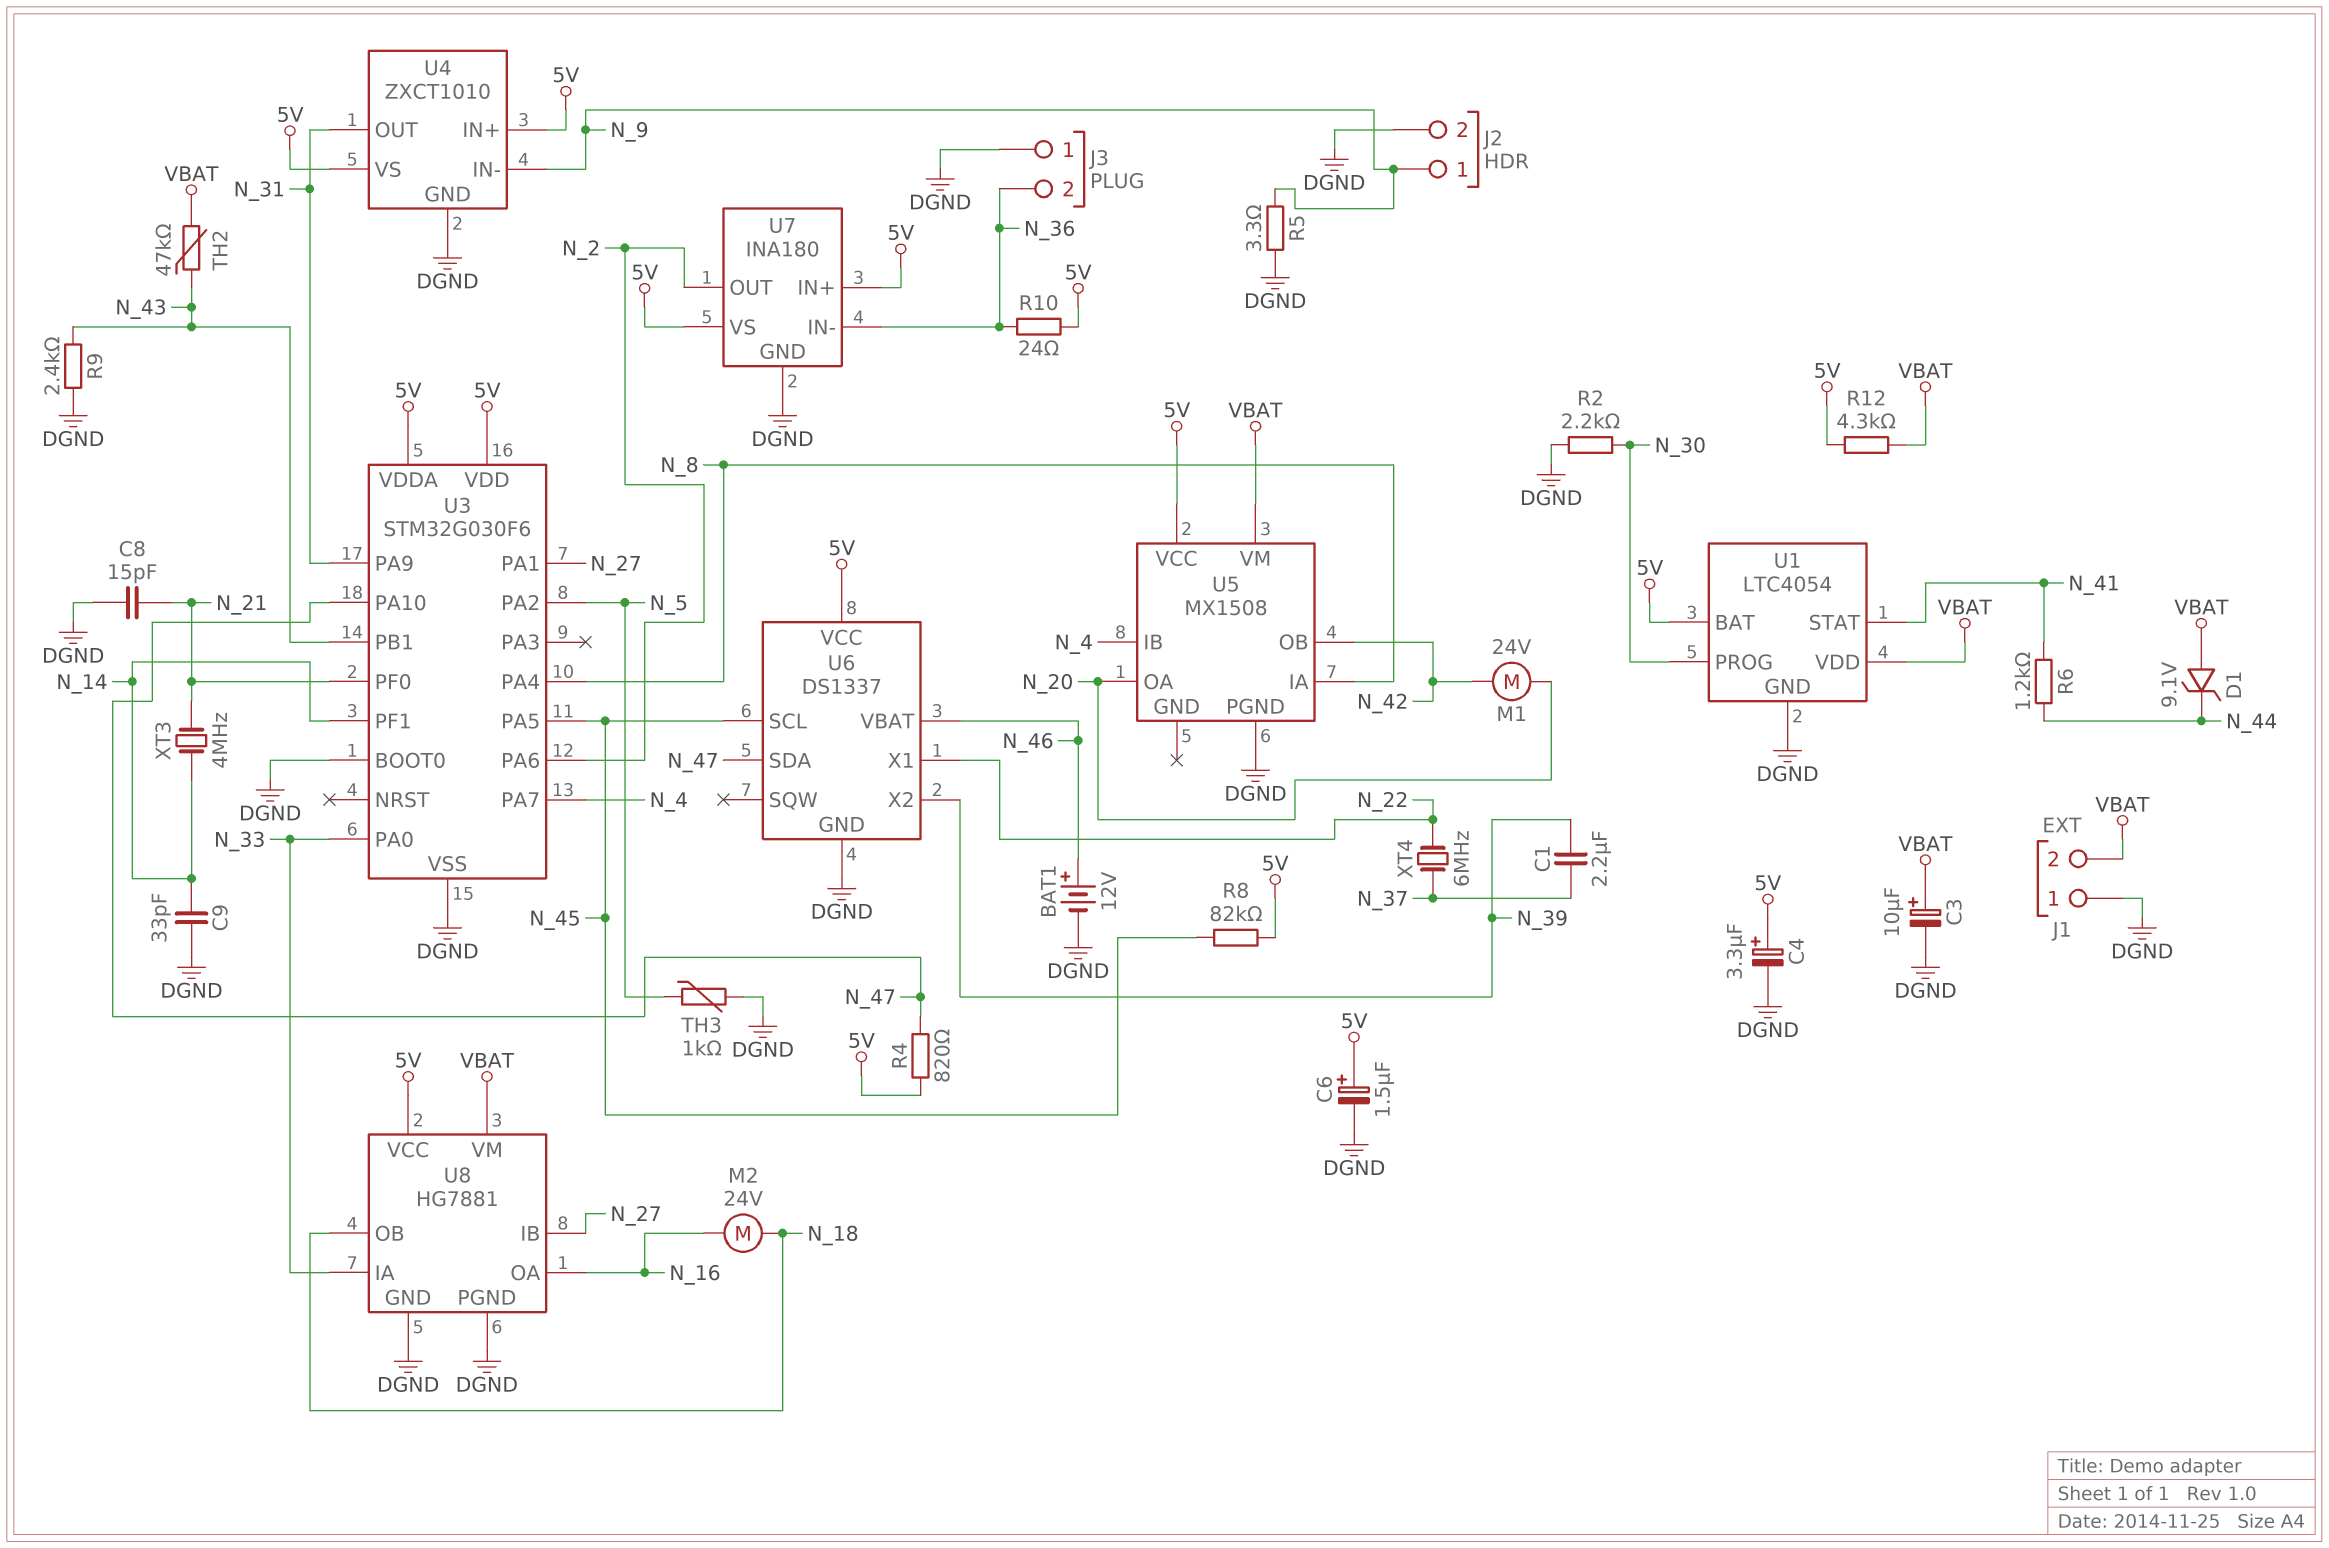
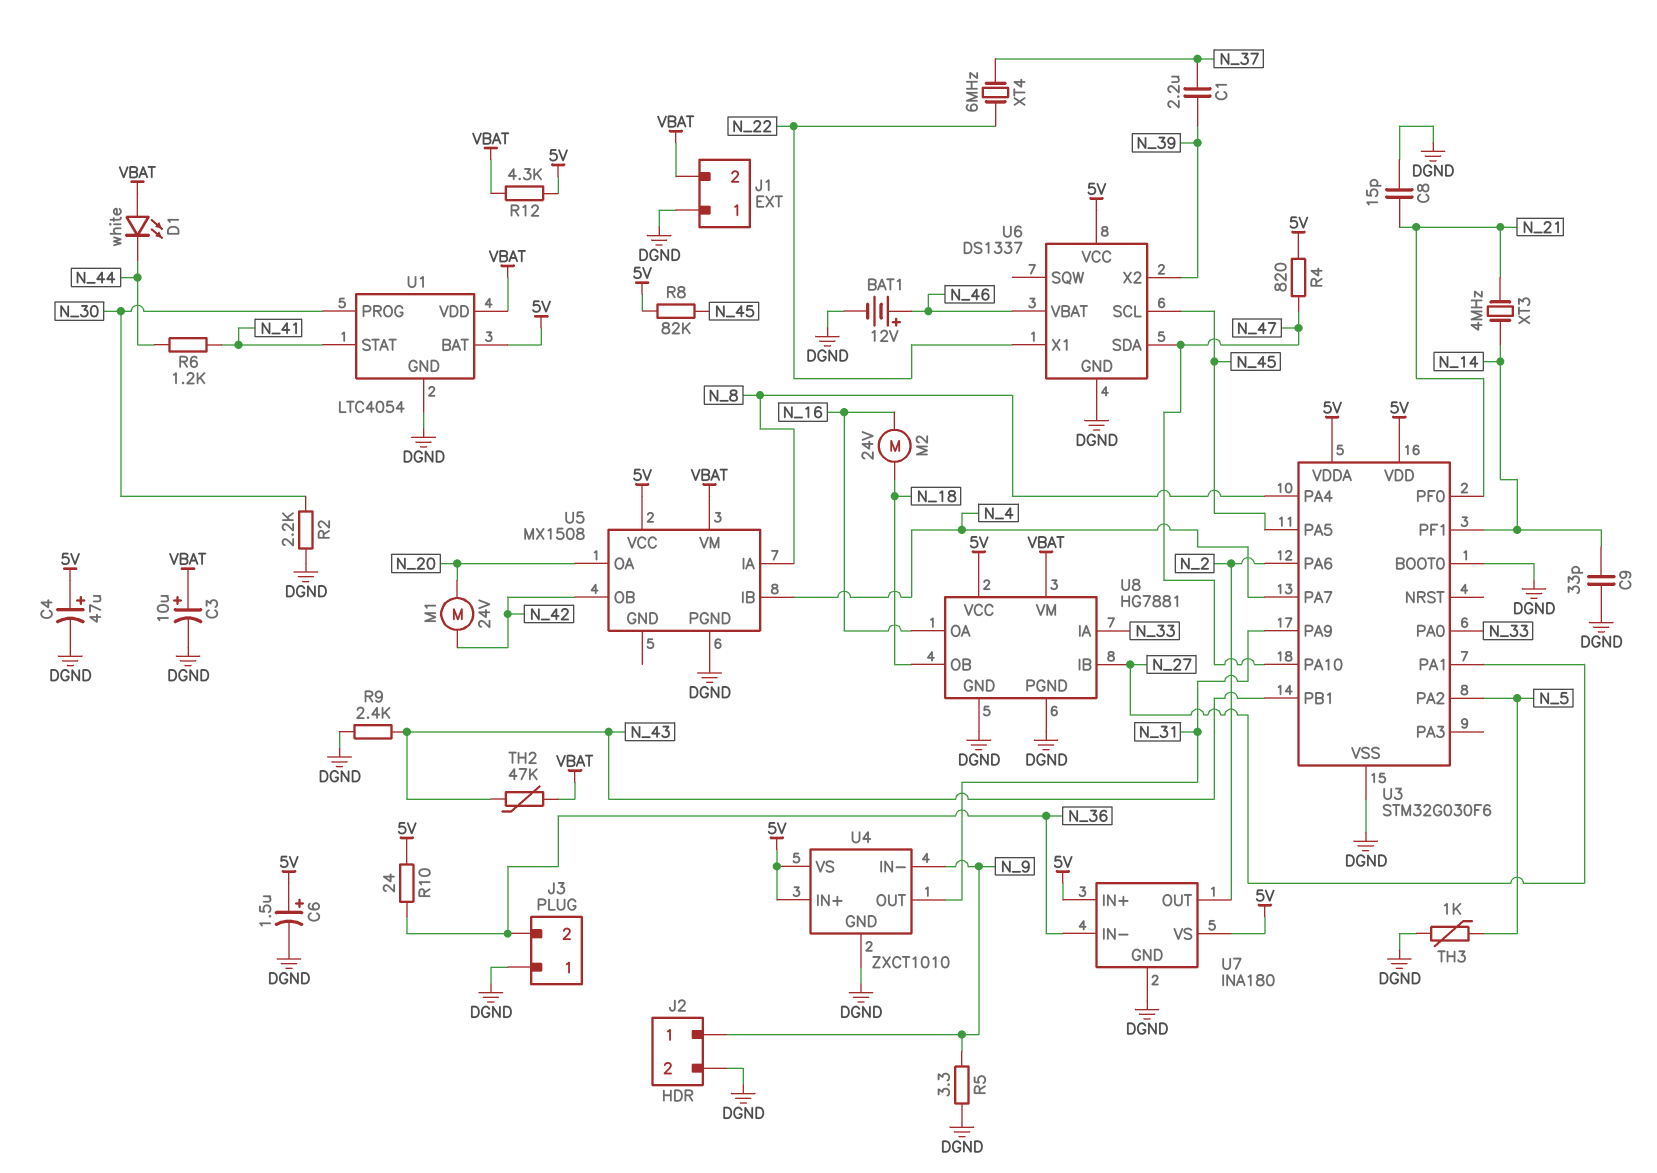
C4: 3.3uF (plus 5V, minus DGND) -> 47uF (plus 5V, minus DGND)
D1: zener 9.1V (A VBAT, K N_44) -> LED white (A VBAT, K N_44)

